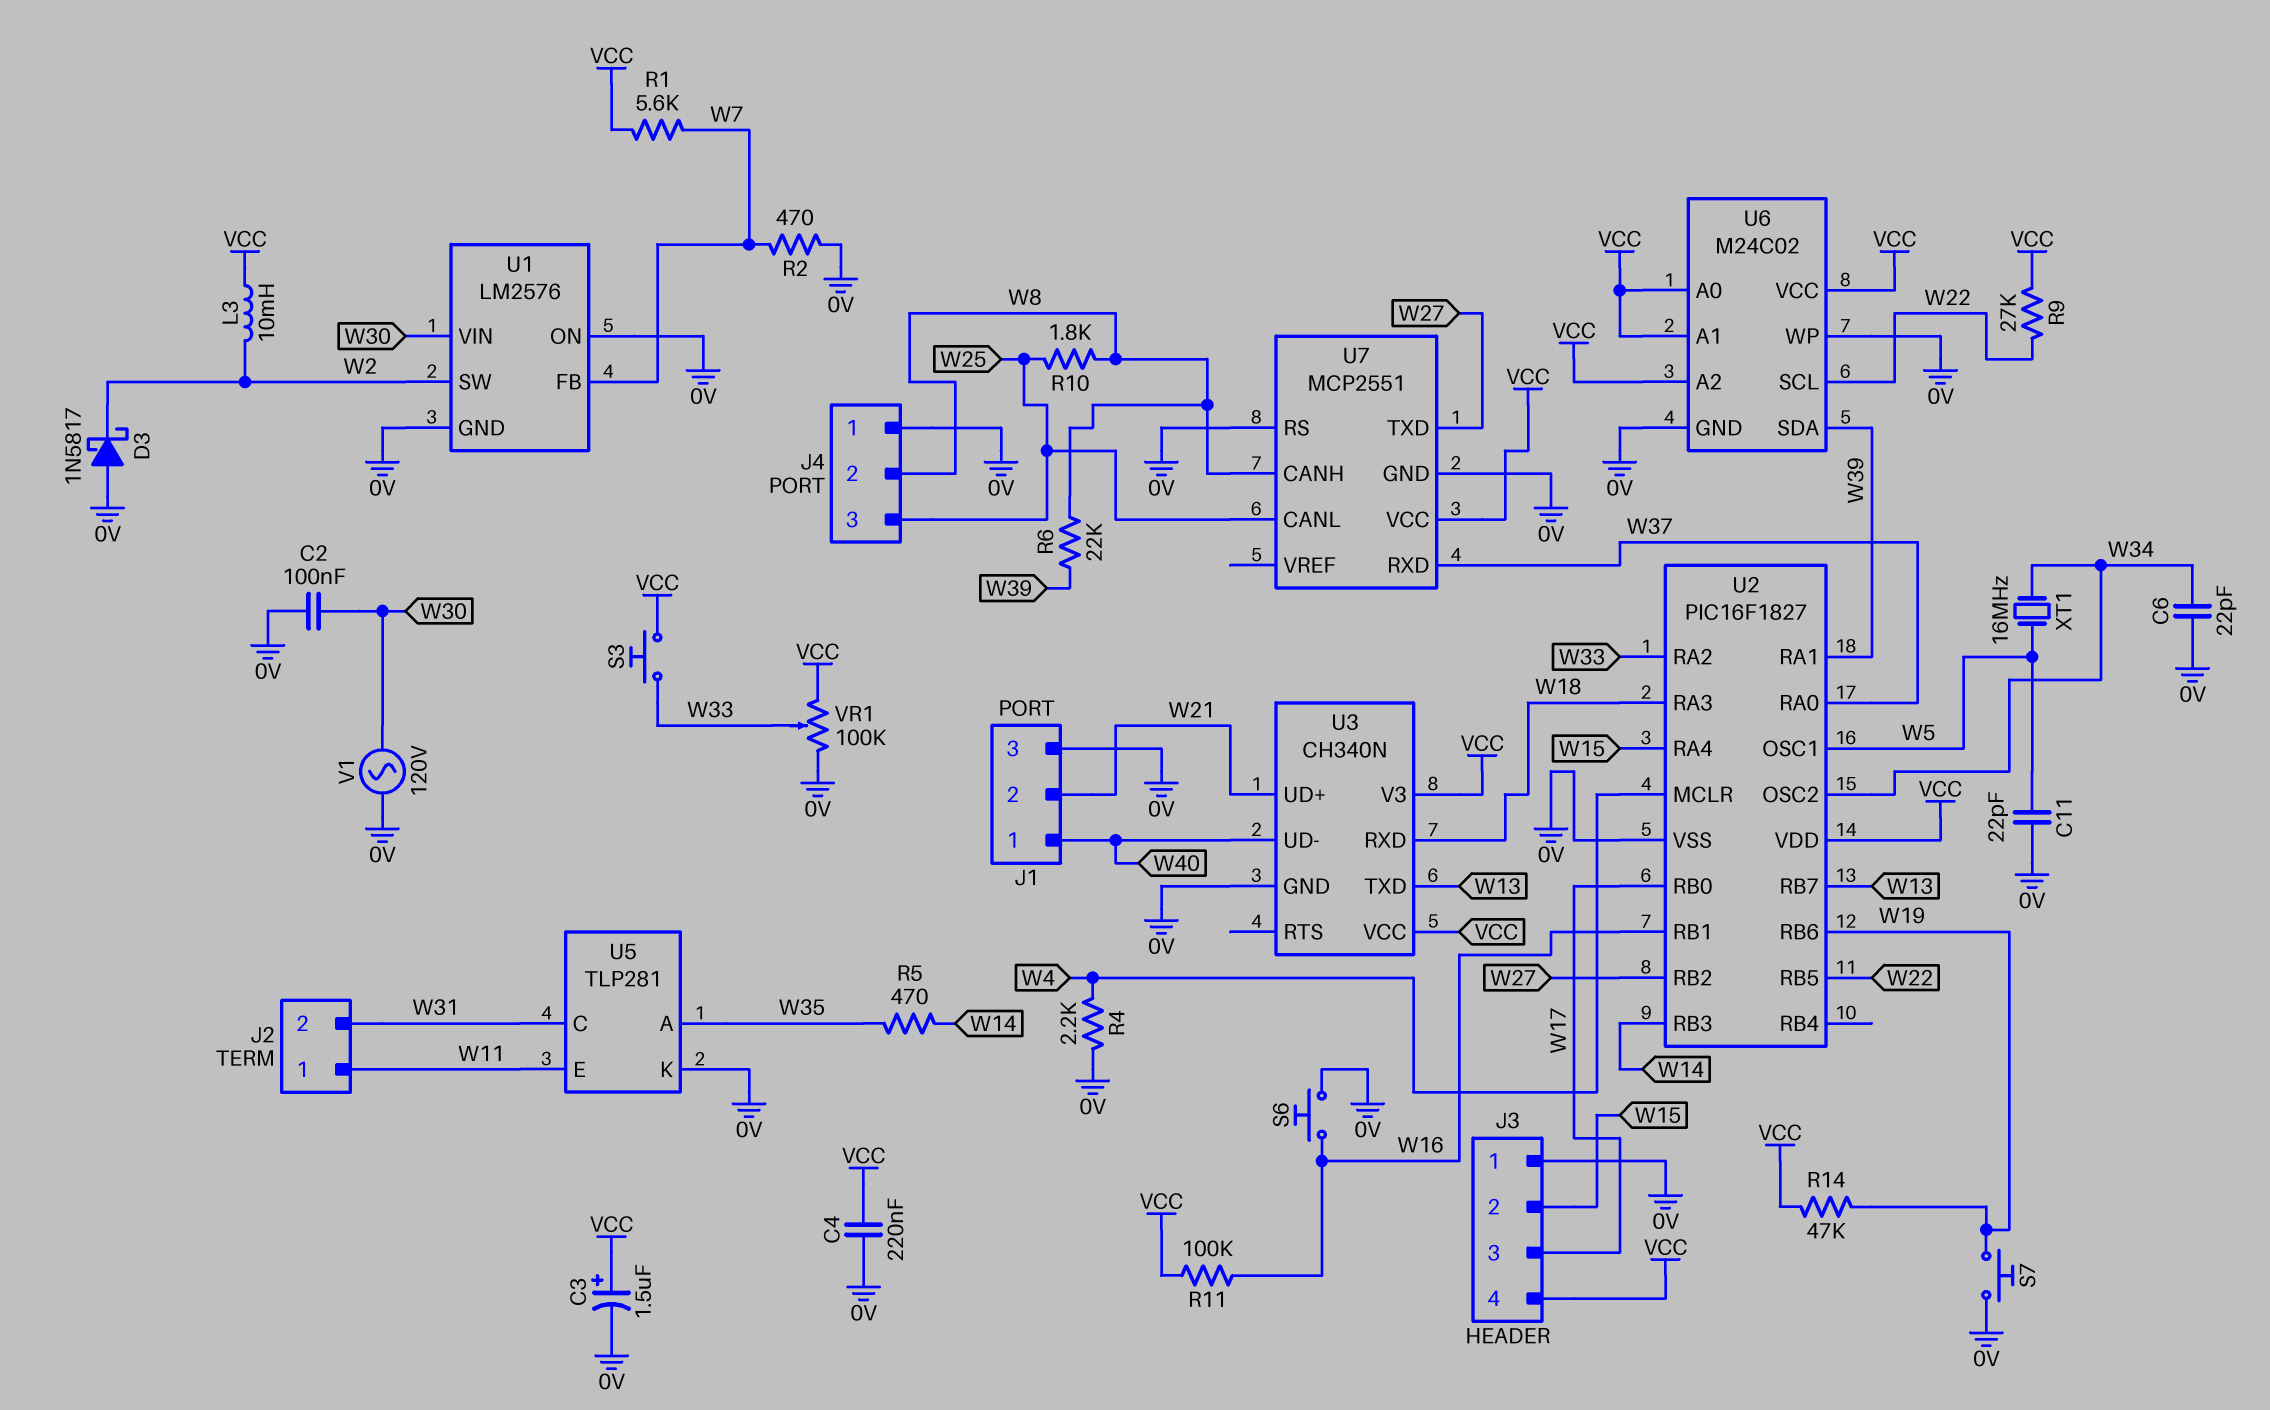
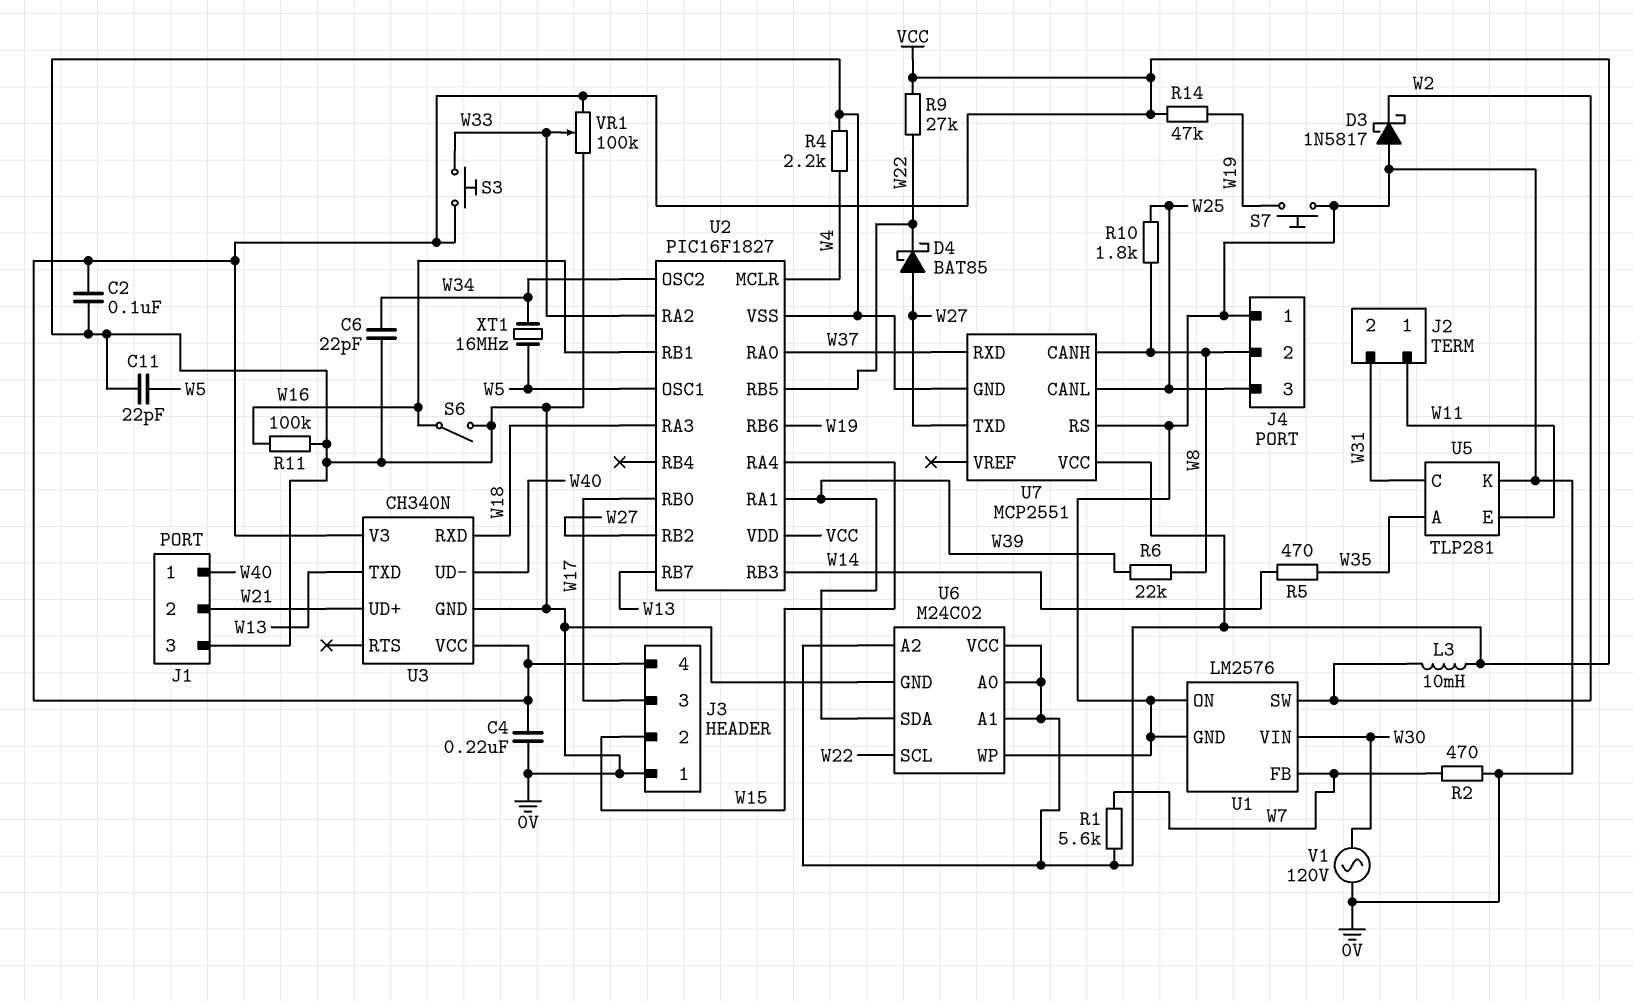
C2: 100nF (0V, W30) -> 100nF (0V, VCC)
C3: 1.5uF (plus VCC, minus 0V) -> none
D4: none -> schottky BAT85 (A W27, K W22)
R11: 100k (VCC, W16) -> 100k (0V, W16)
S6: button (0V, W16) -> switch (0V, W16)

